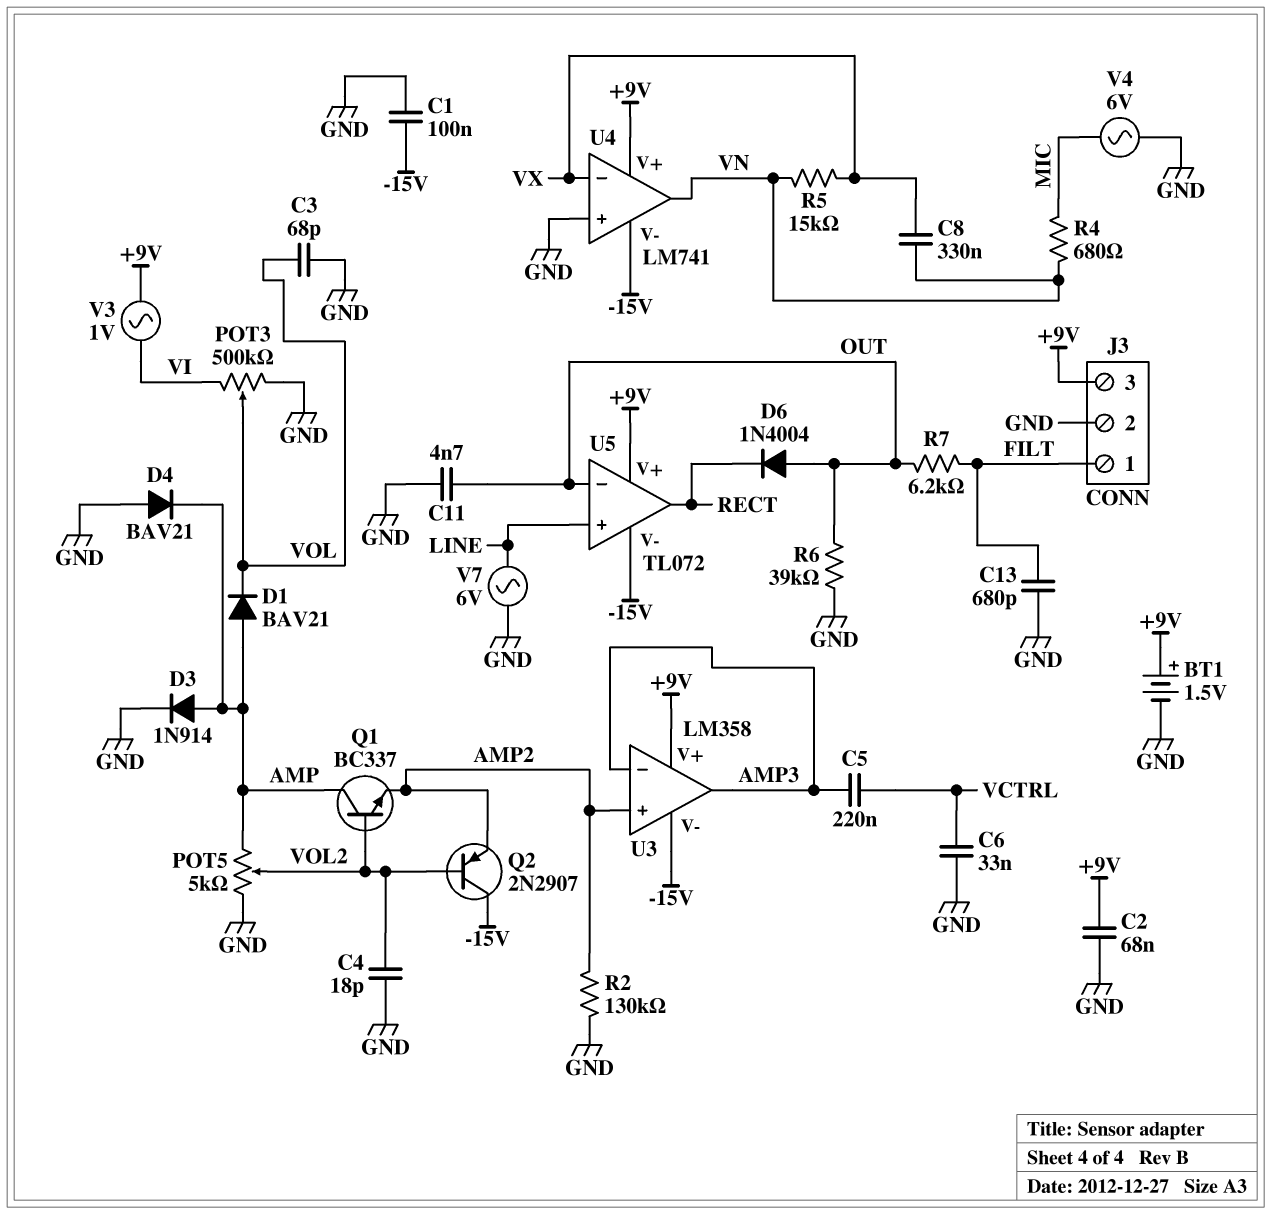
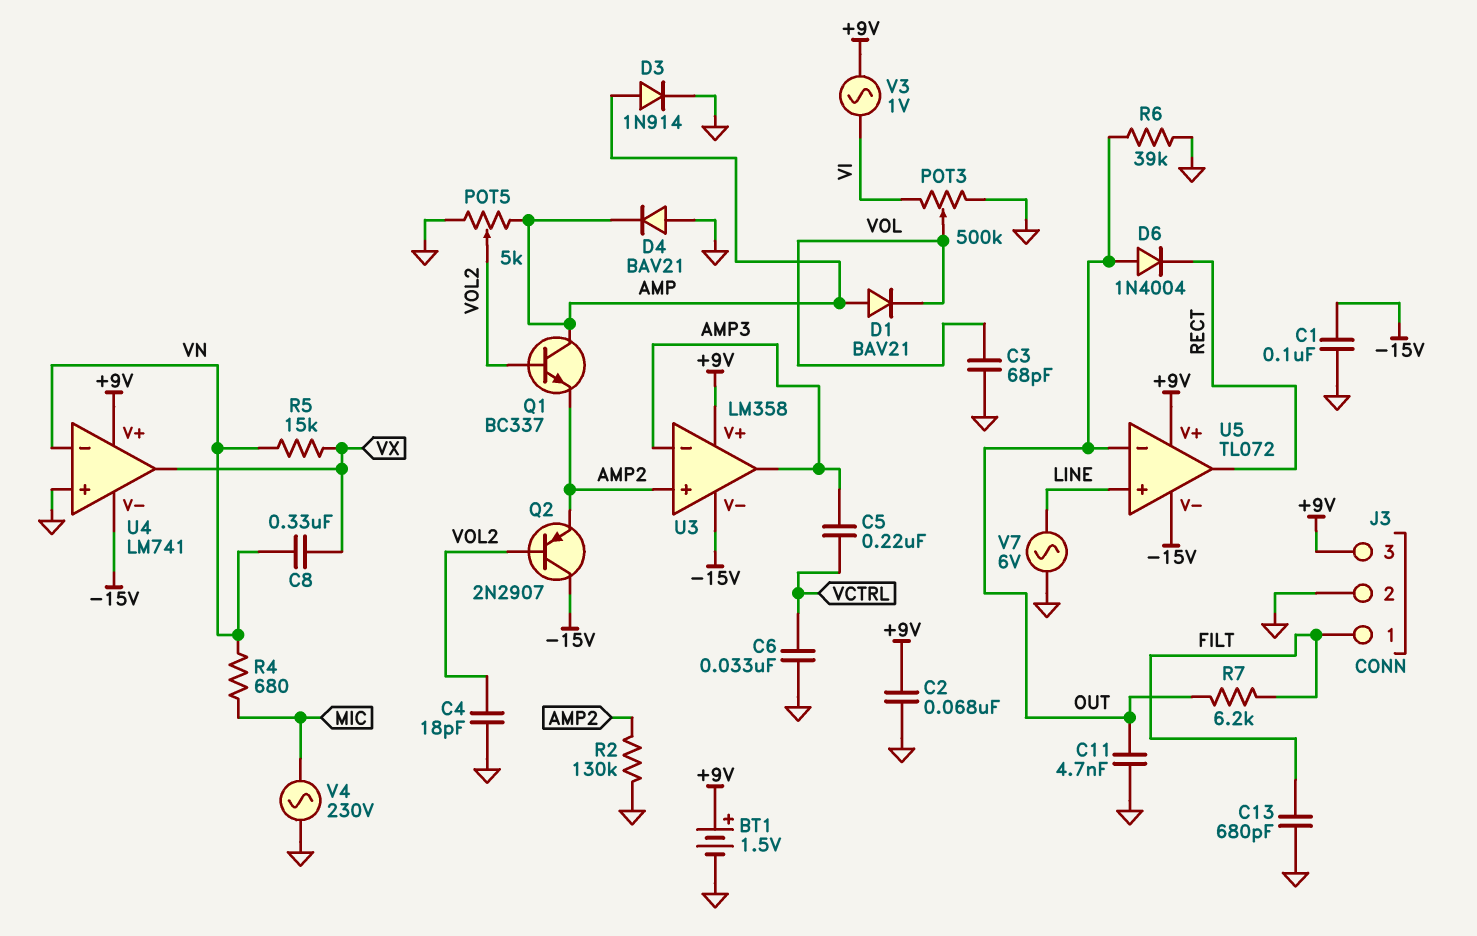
U4 pin in-: VX -> VN
U4 pin out: VN -> VX
V4: AC 6V (GND, MIC) -> AC 230V (GND, MIC)

